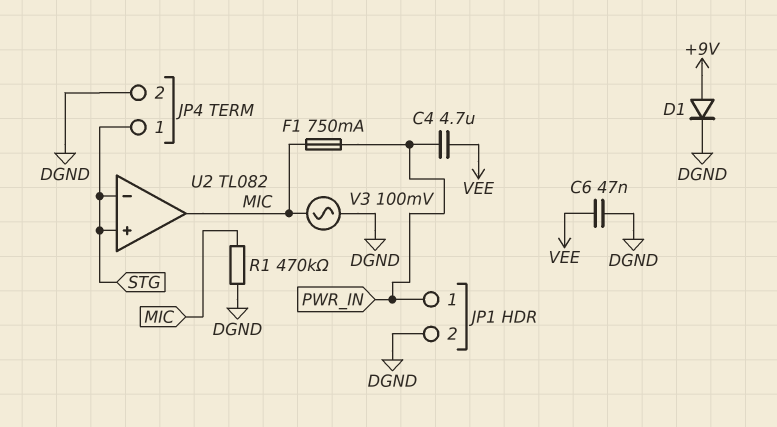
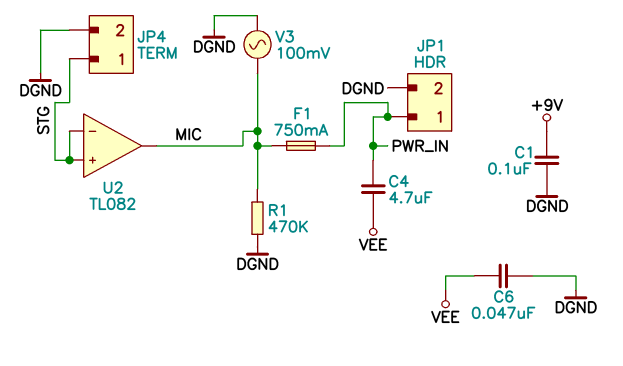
C1: none -> 100nF (+9V, DGND)
D1: diode (A +9V, K DGND) -> none

